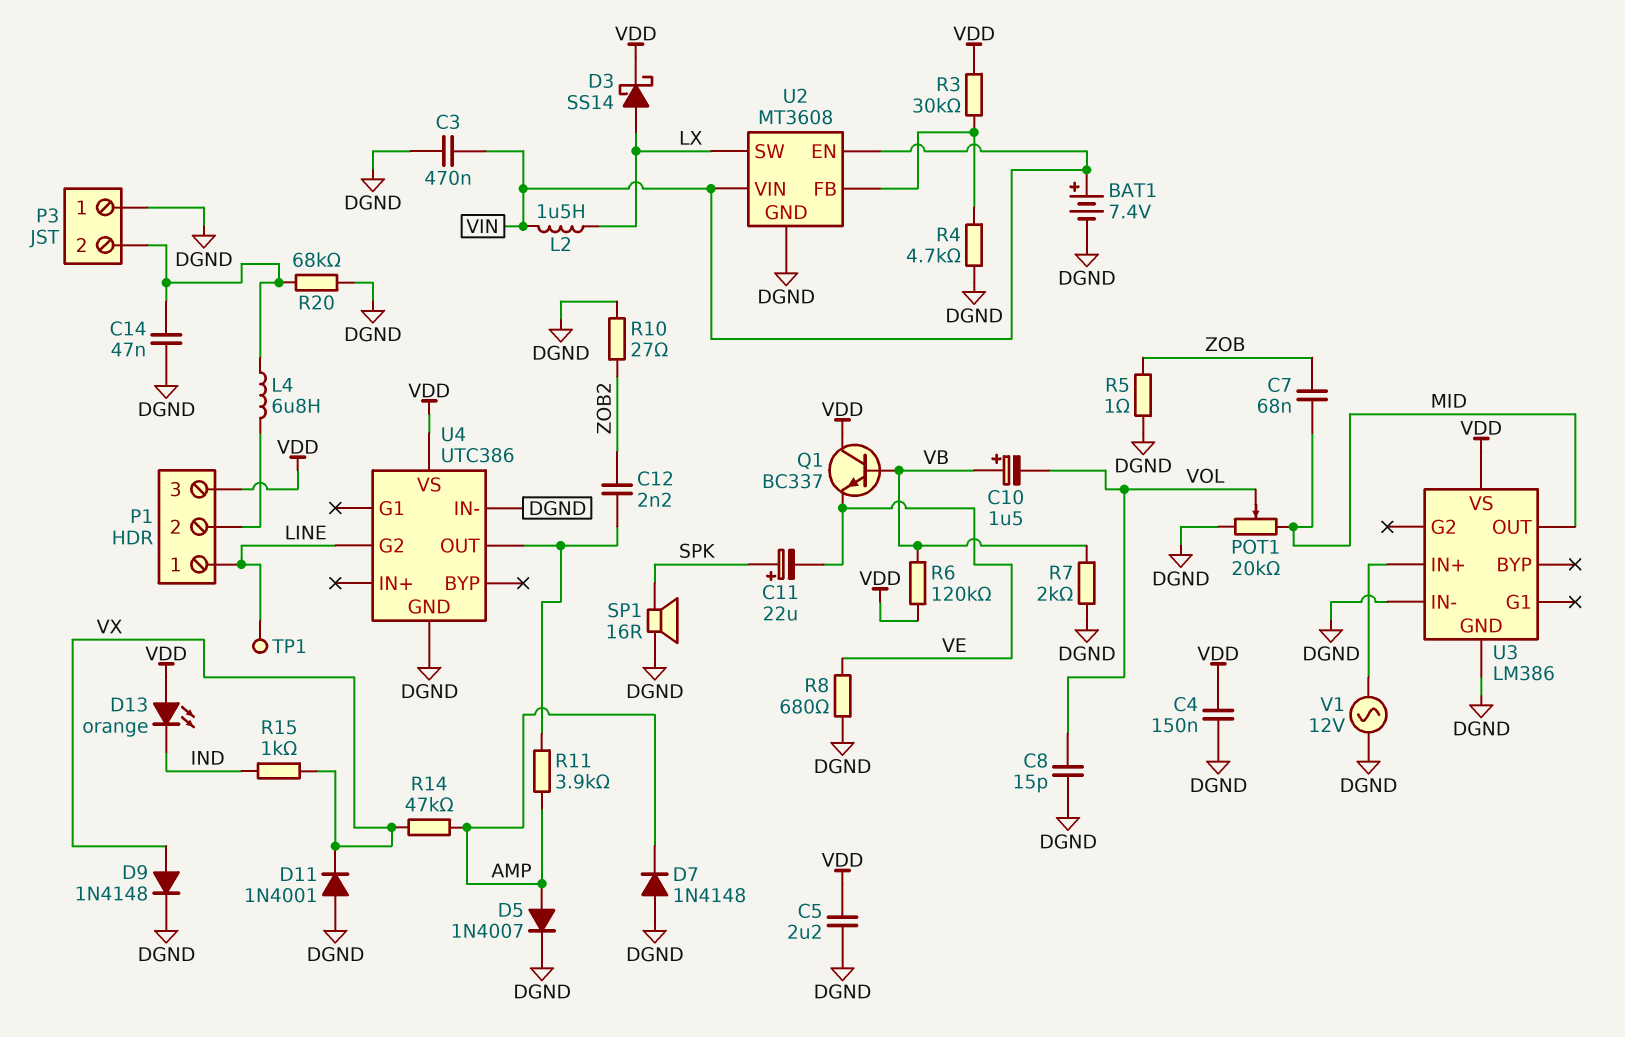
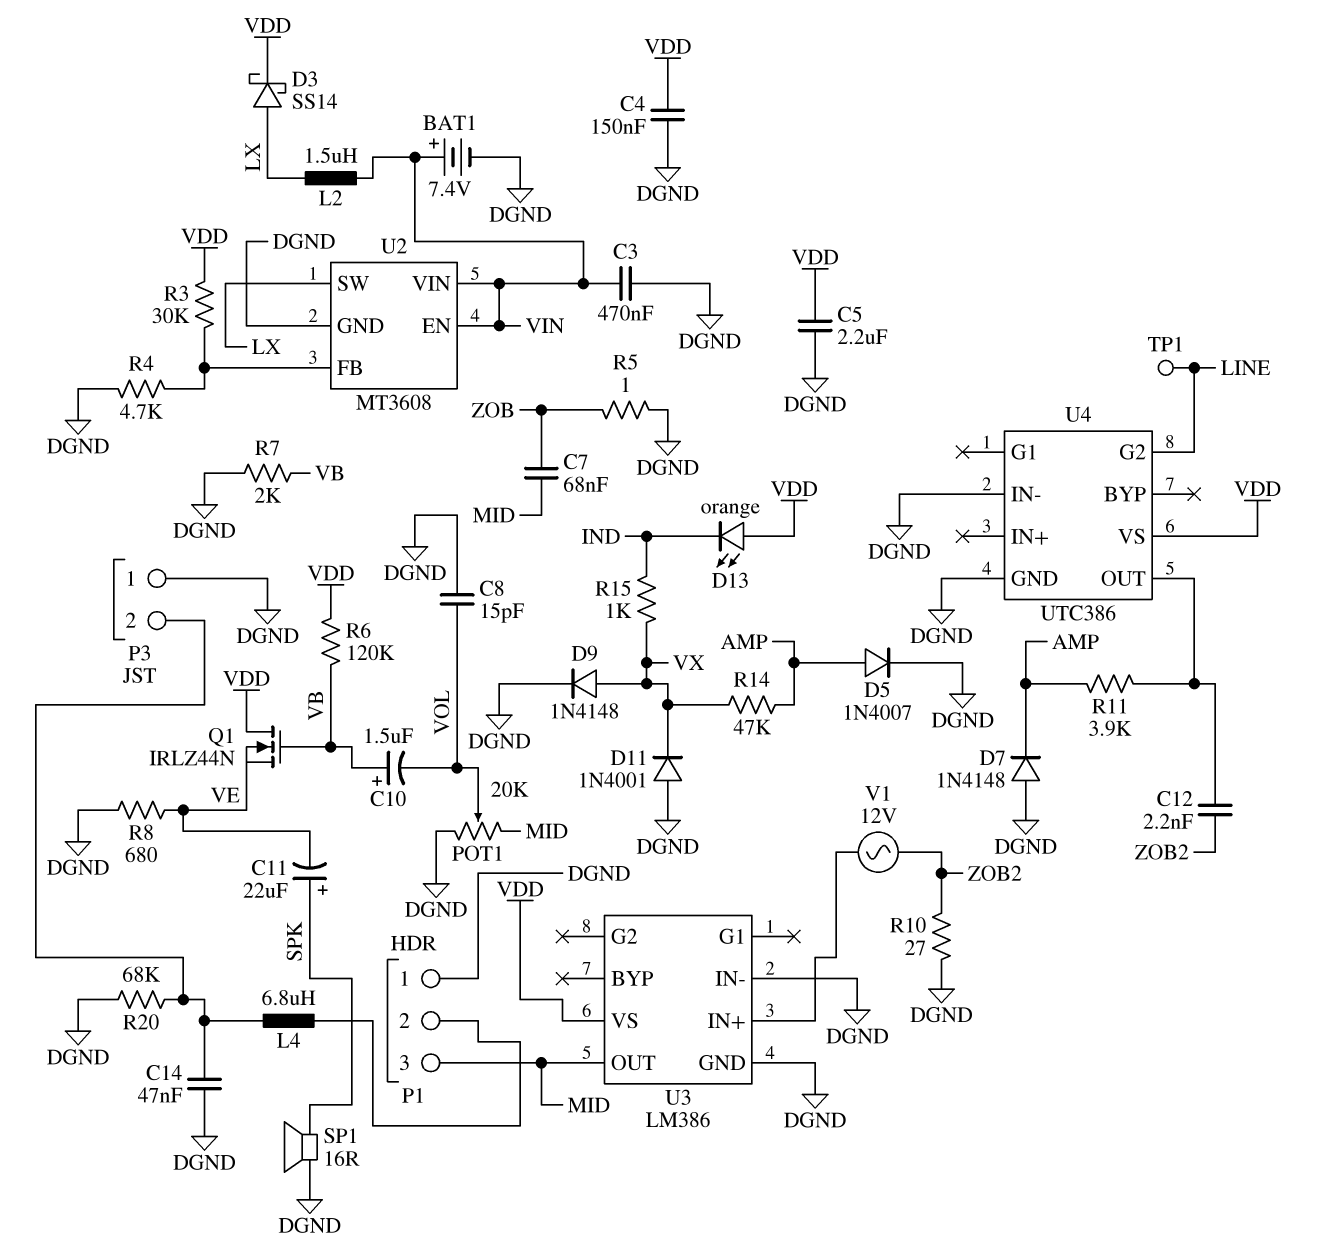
P1 pin 1: LINE -> DGND
P1 pin 3: VDD -> MID
Q1: NPN BC337 (B VB, C VDD, E VE) -> NMOS IRLZ44N (G VB, D VDD, S VE)
V1: AC 12V (DGND, U3/IN+) -> AC 12V (U3/IN+, ZOB2)

